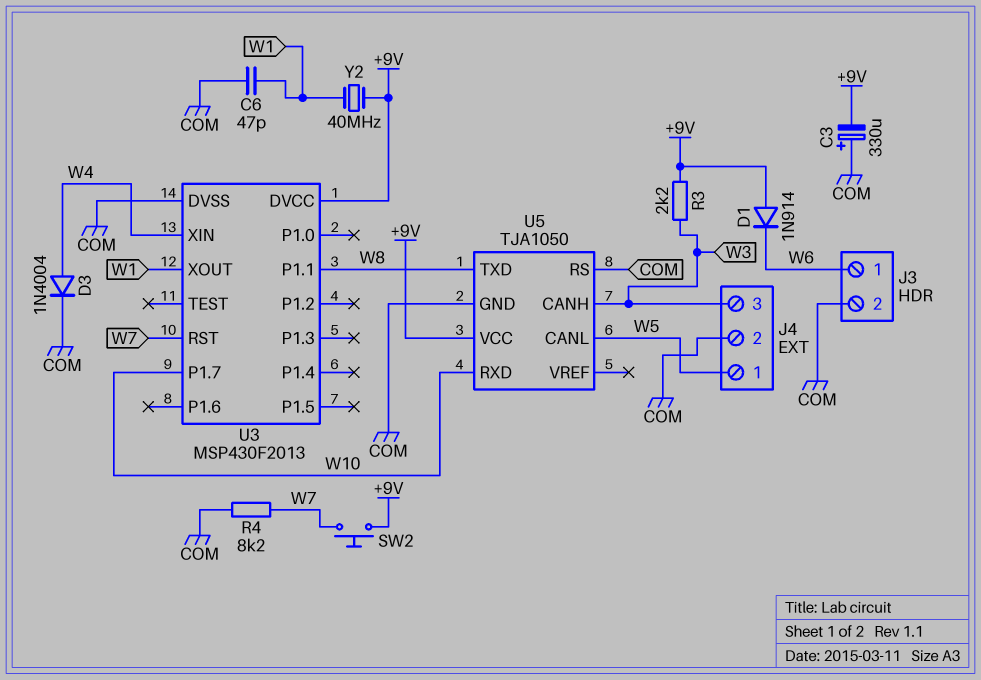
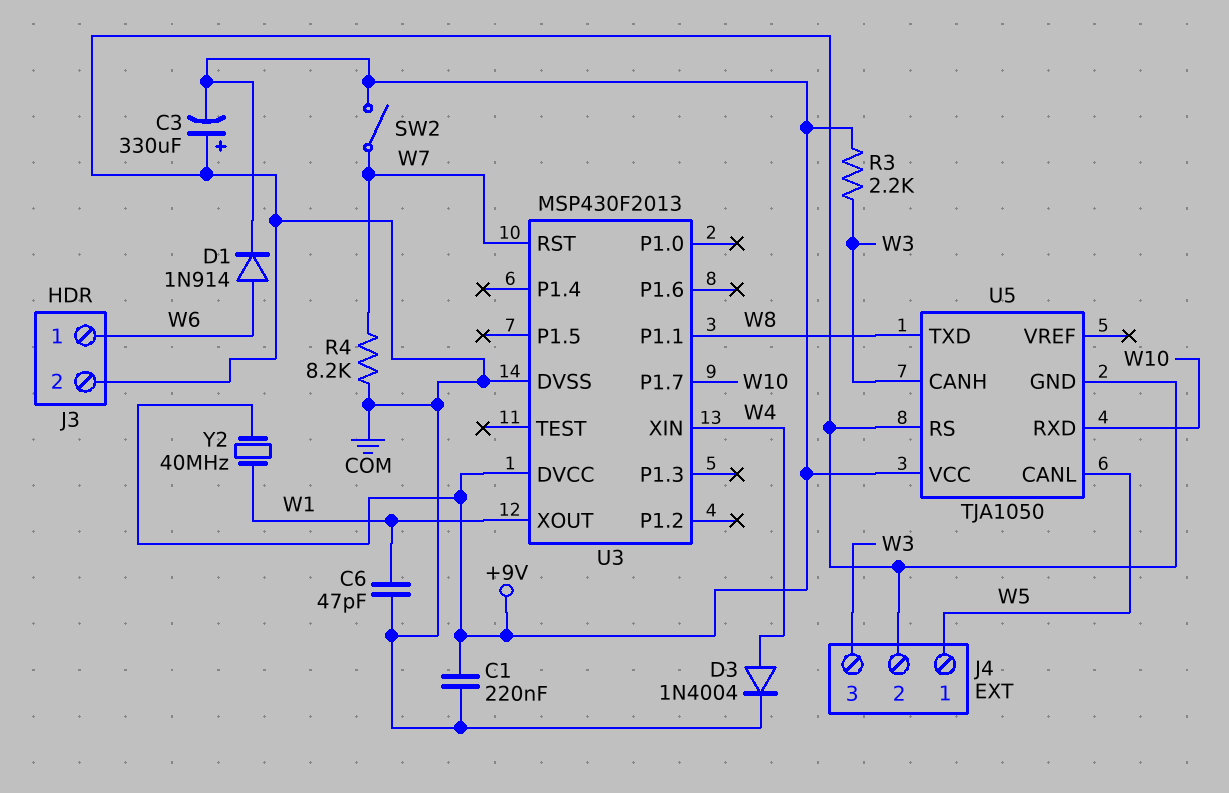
C1: none -> 220nF (+9V, COM)
D1: diode 1N914 (A +9V, K W6) -> diode 1N914 (A W6, K +9V)
SW2: button (+9V, W7) -> switch (+9V, W7)

